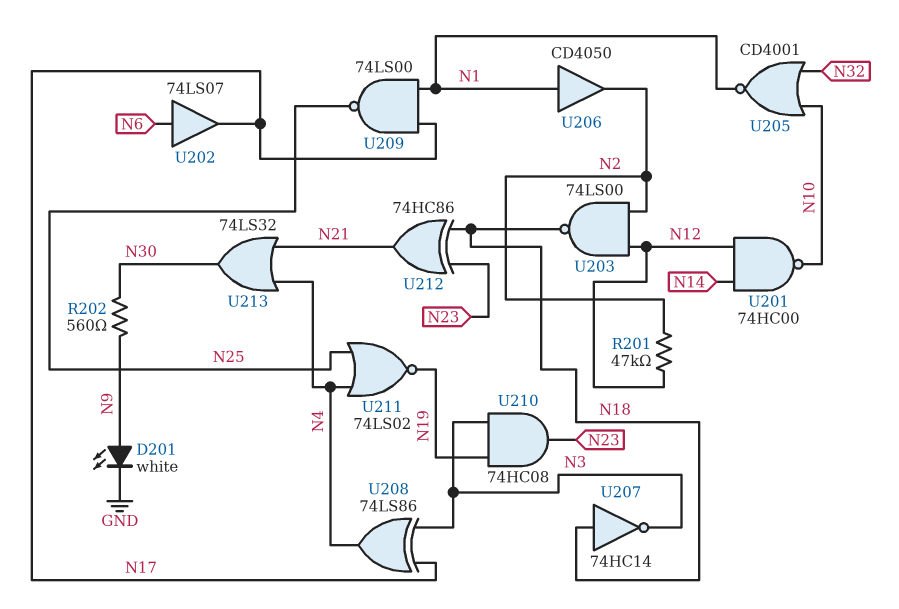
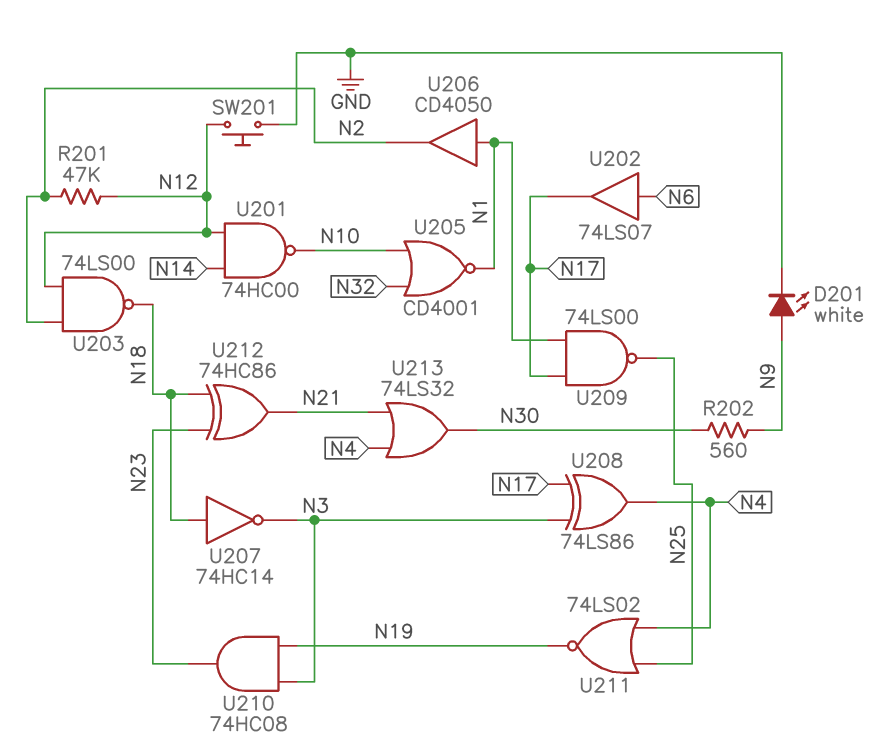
SW201: none -> button (GND, N12)

